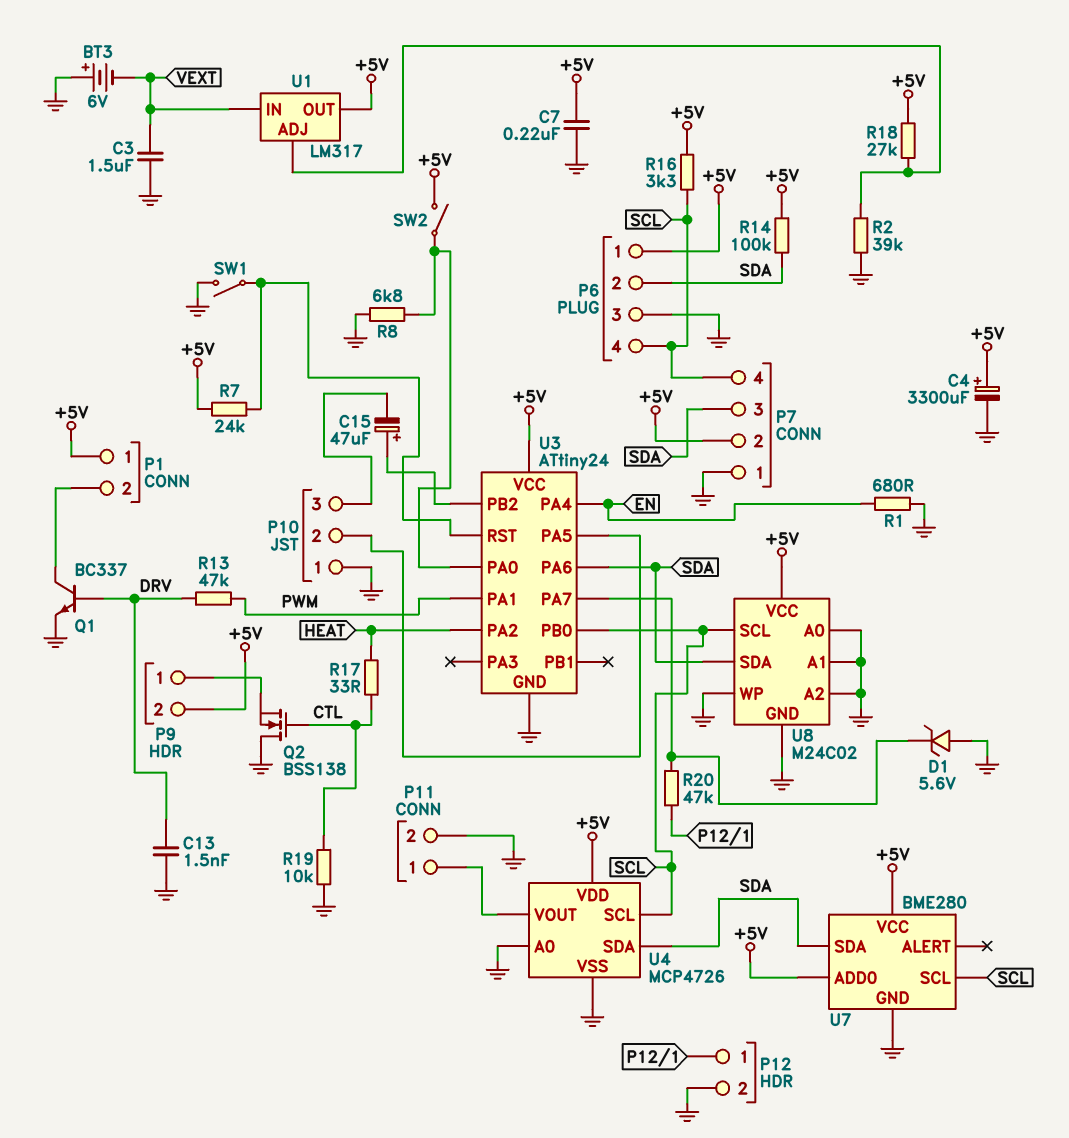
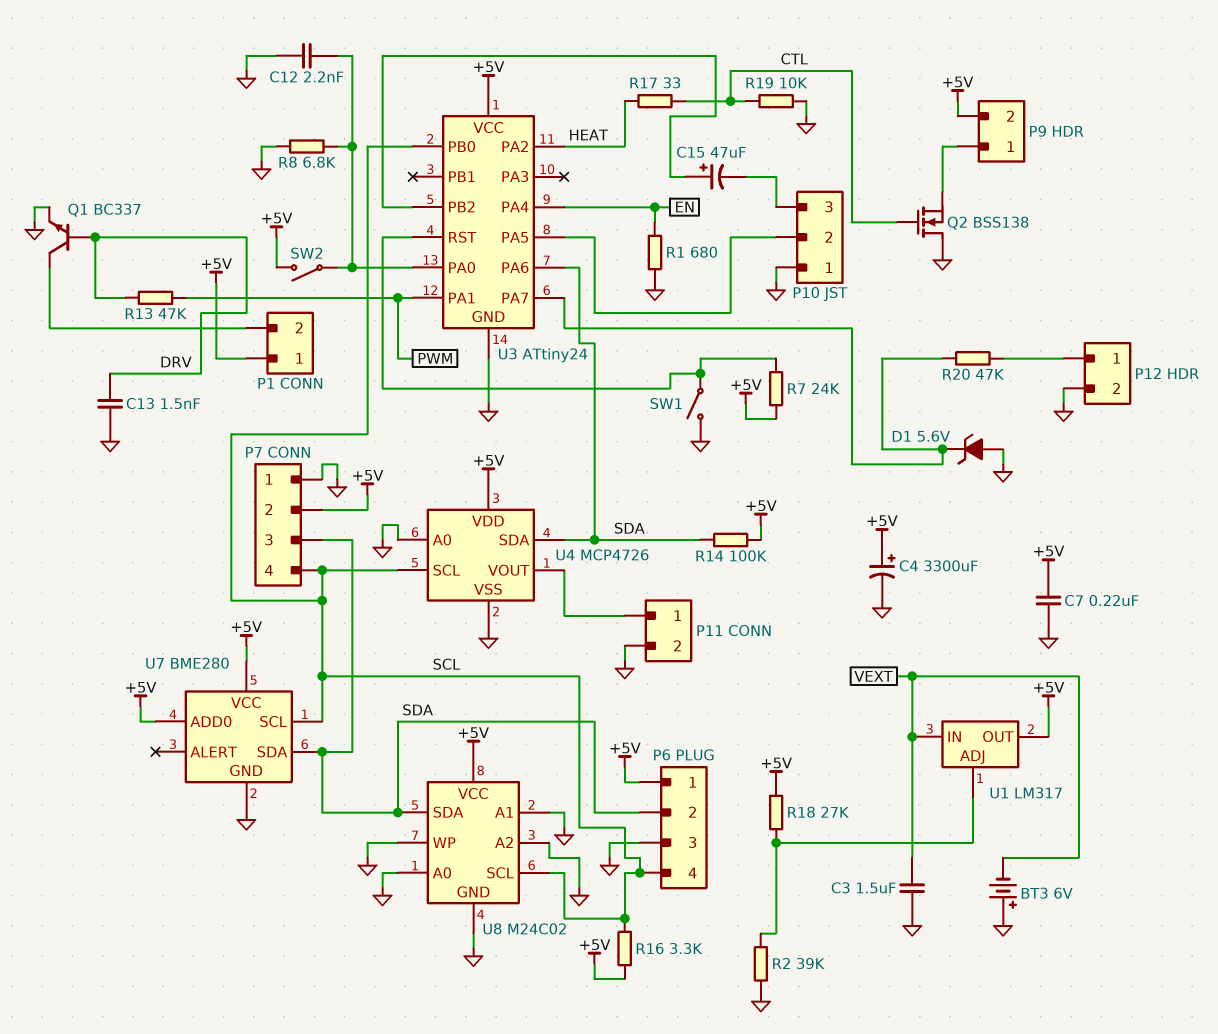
C12: none -> 2.2nF (GND, U3/PA0)

